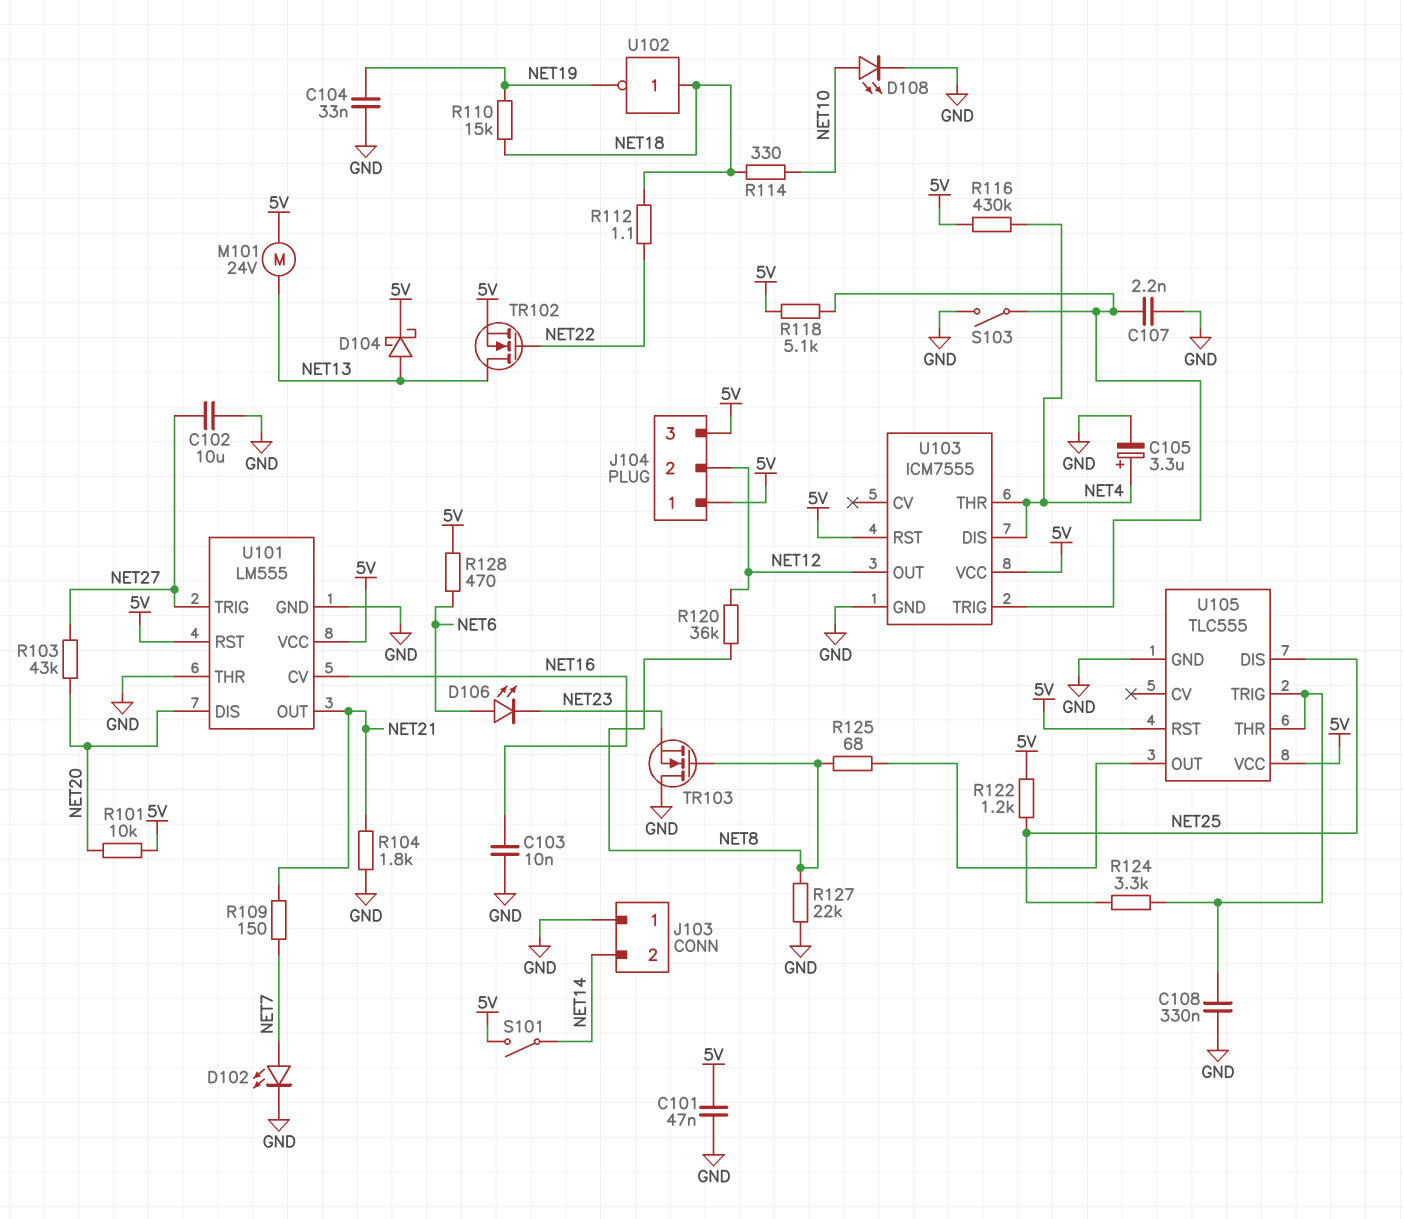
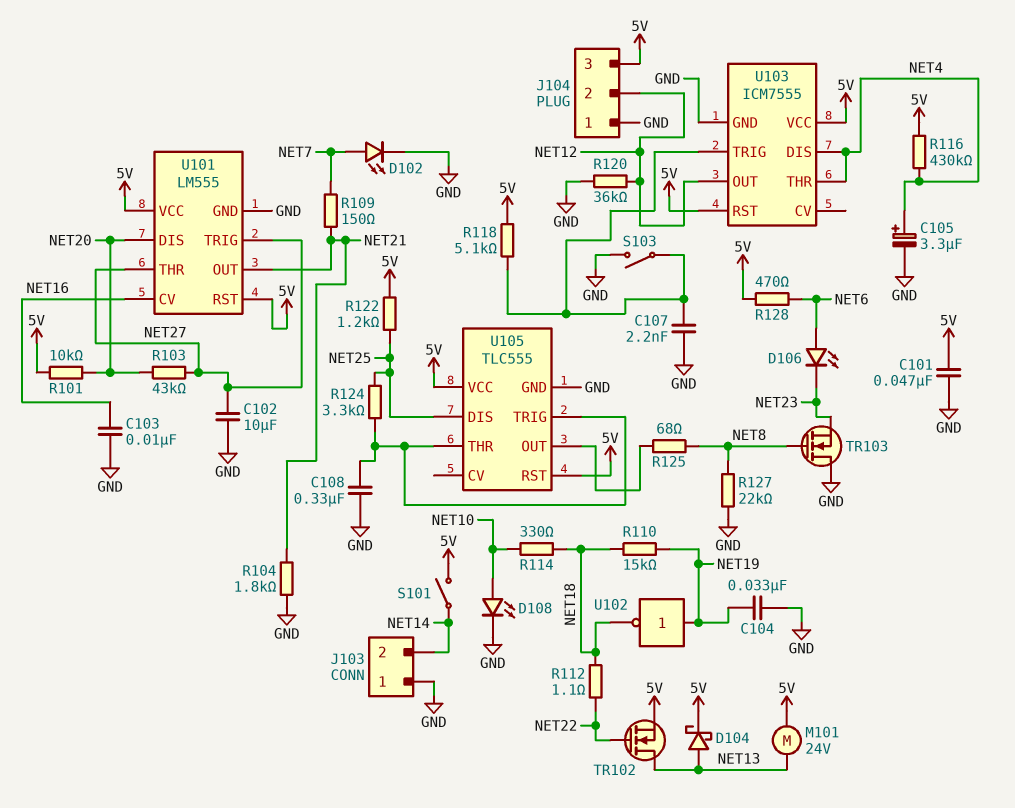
J104 pin 1: 5V -> GND
R120: 36k (NET8, NET12) -> 36k (GND, NET12)
U101 pin THR: GND -> NET27
U102: NOT (in NET18, out NET19) -> NOT (in NET19, out NET18)

